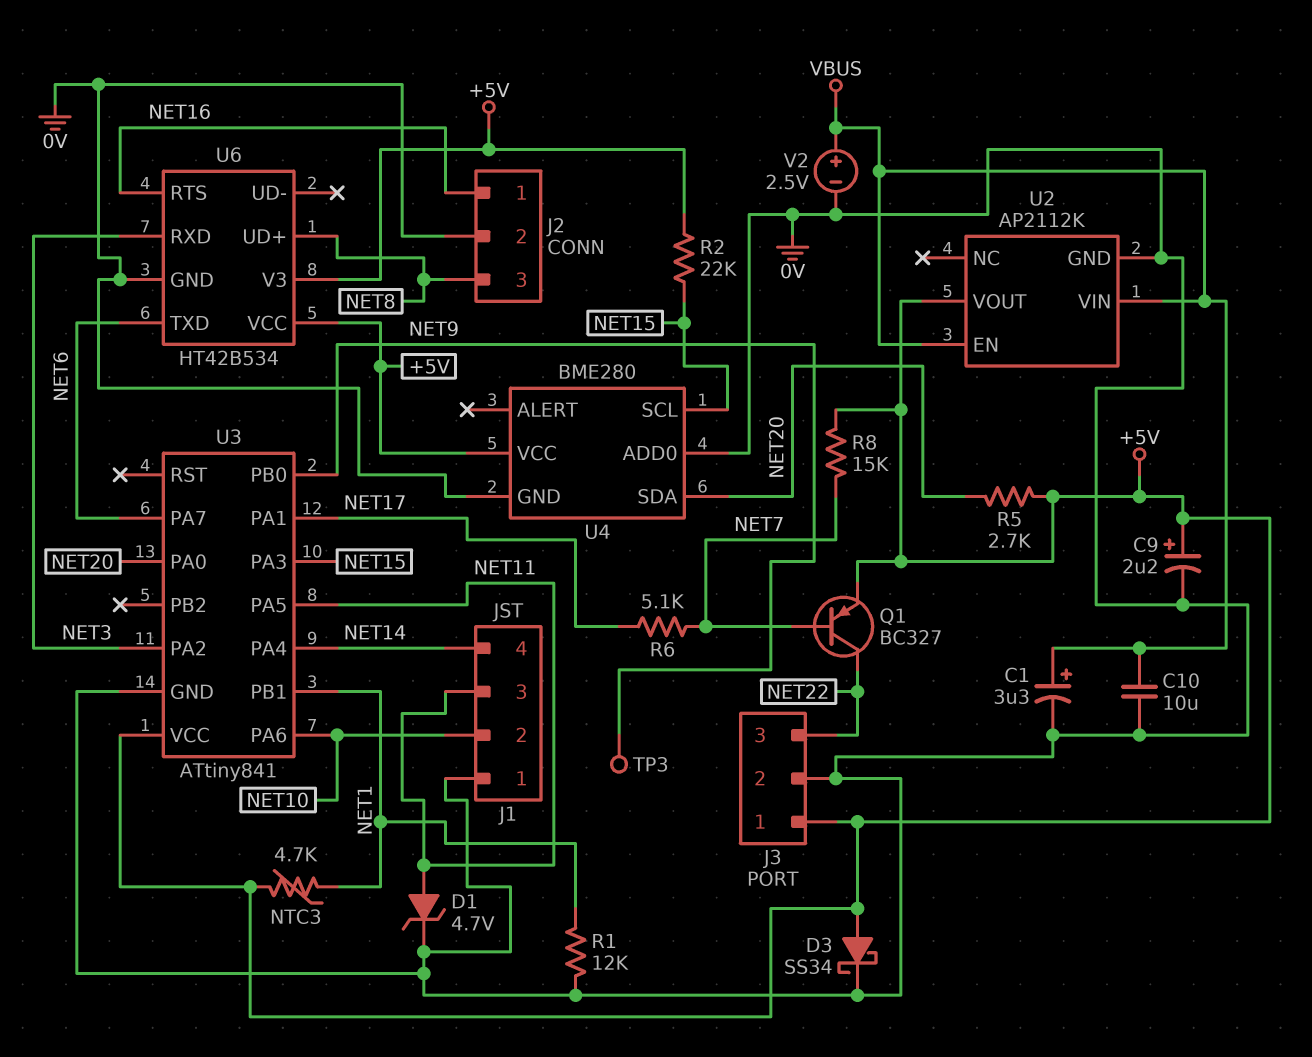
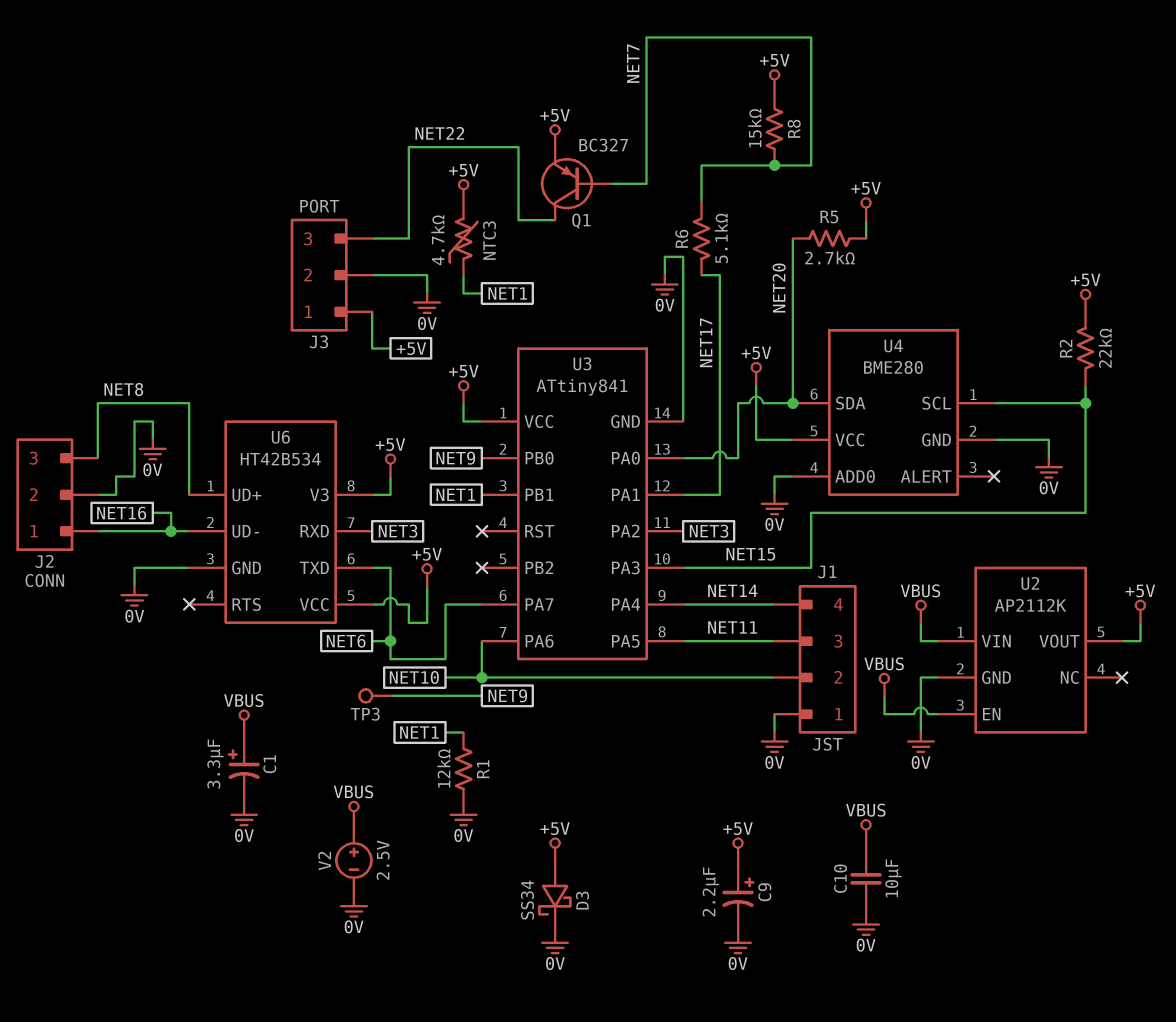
D1: zener 4.7V (A NET11, K 0V) -> none
U6 pin RTS: NET16 -> none
U6 pin UD-: none -> NET16

